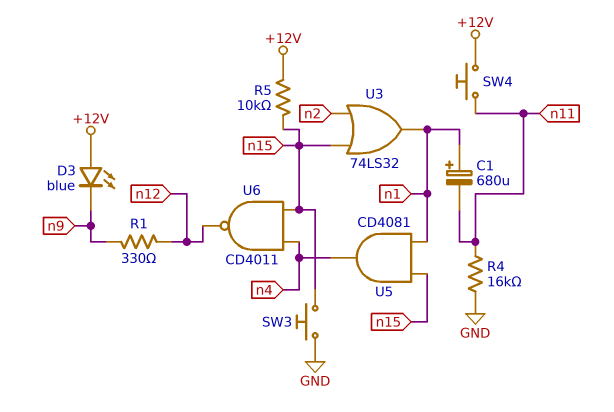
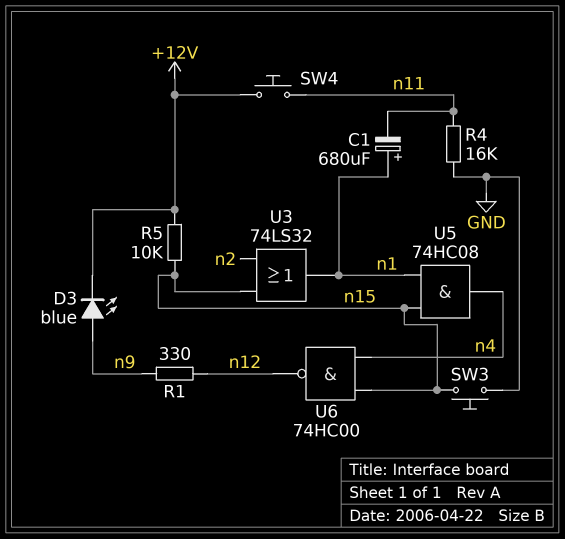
D3: LED blue (A +12V, K n9) -> LED blue (A n9, K +12V)
U5: AND CD4081 (in n1, in n15, out n4) -> AND 74HC08 (in n1, in n15, out n4)
U6: NAND CD4011 (in n4, in n15, out n12) -> NAND 74HC00 (in n4, in n15, out n12)

